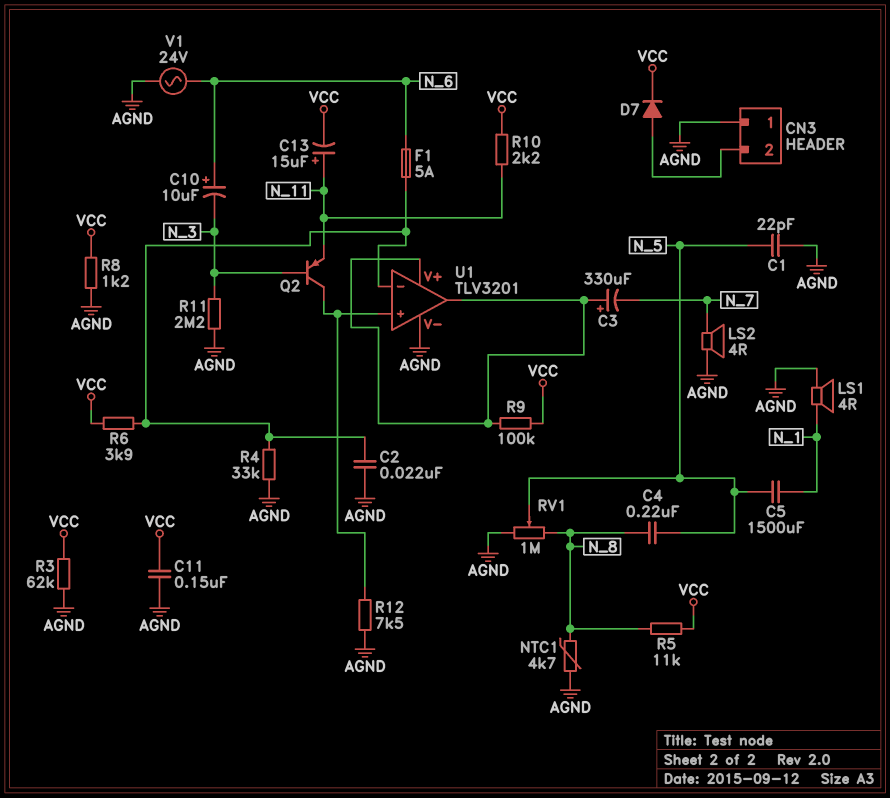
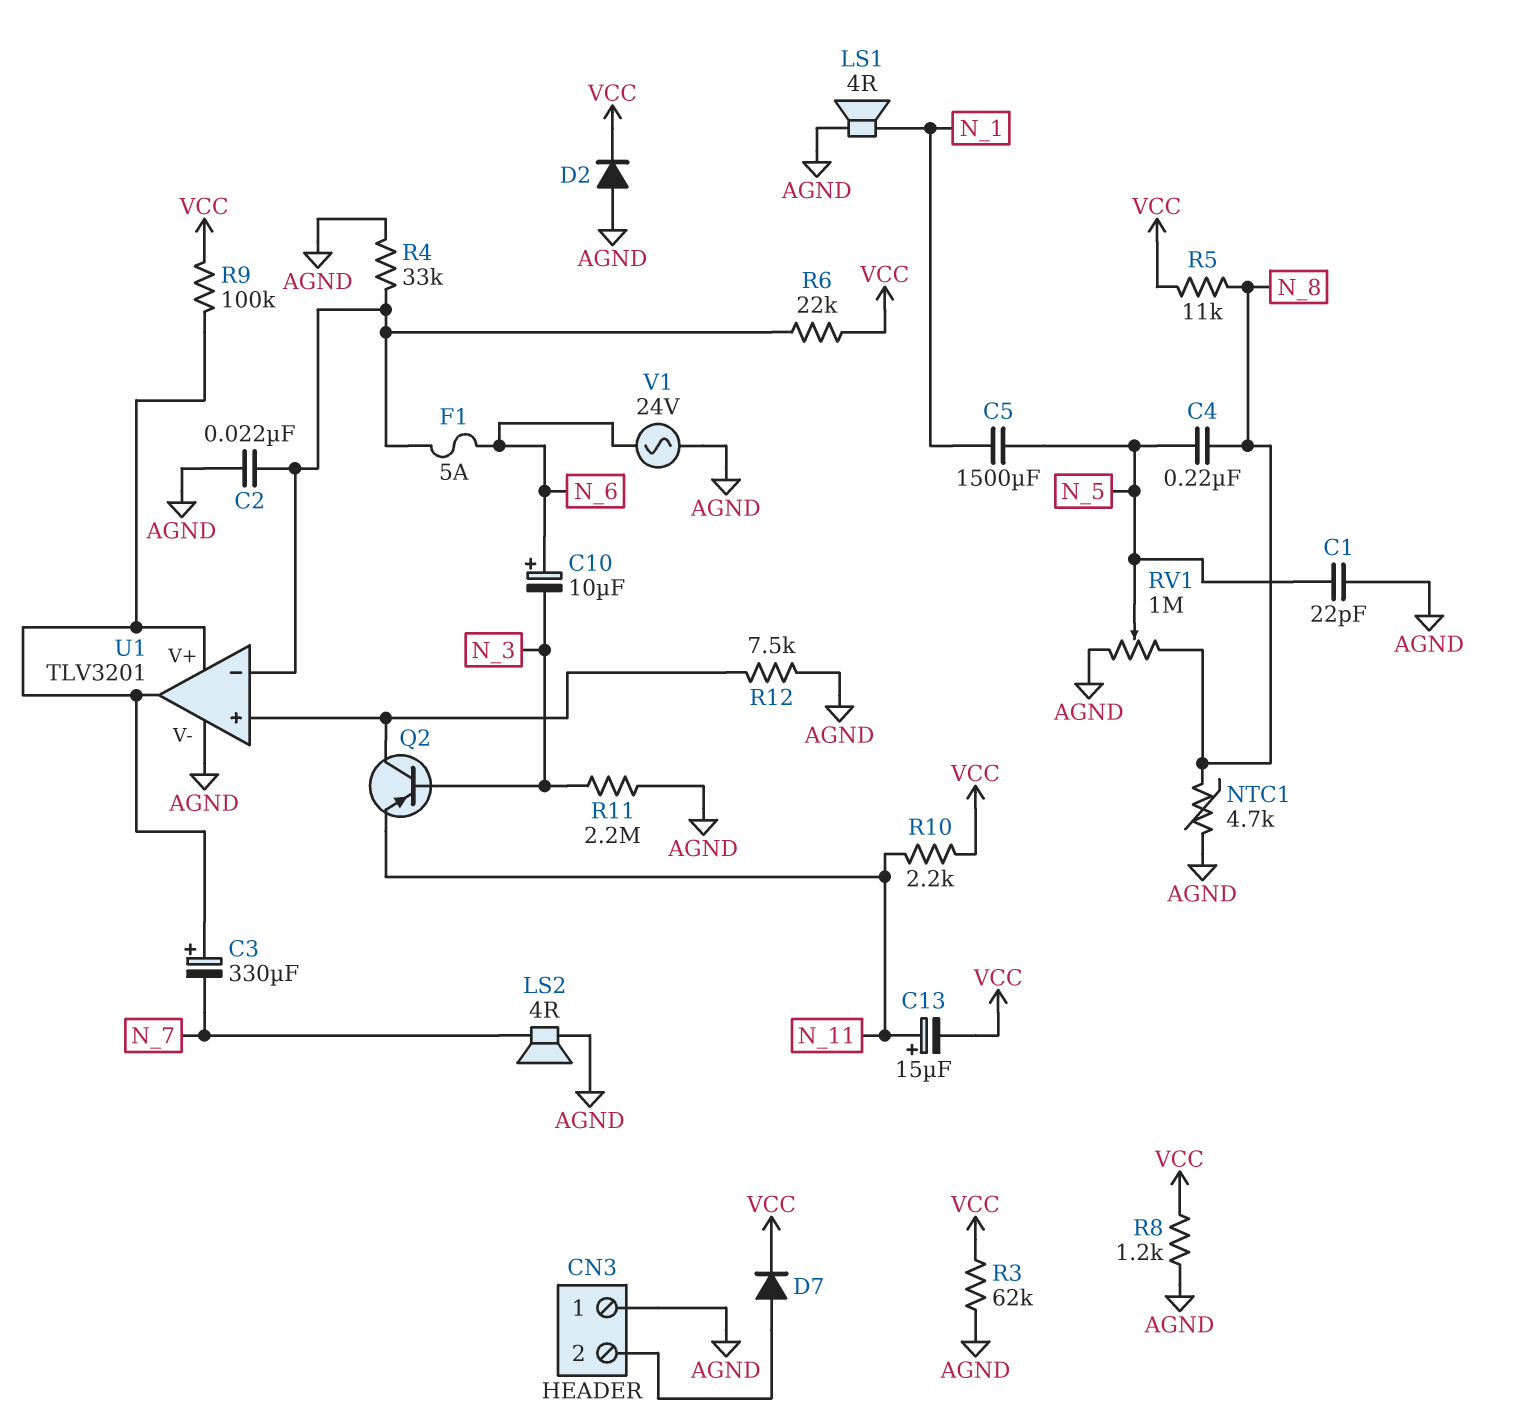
C11: 150nF (AGND, VCC) -> none
D2: none -> diode (A AGND, K VCC)
R6: 3.9k (U1/in-, VCC) -> 22k (U1/in-, VCC)

